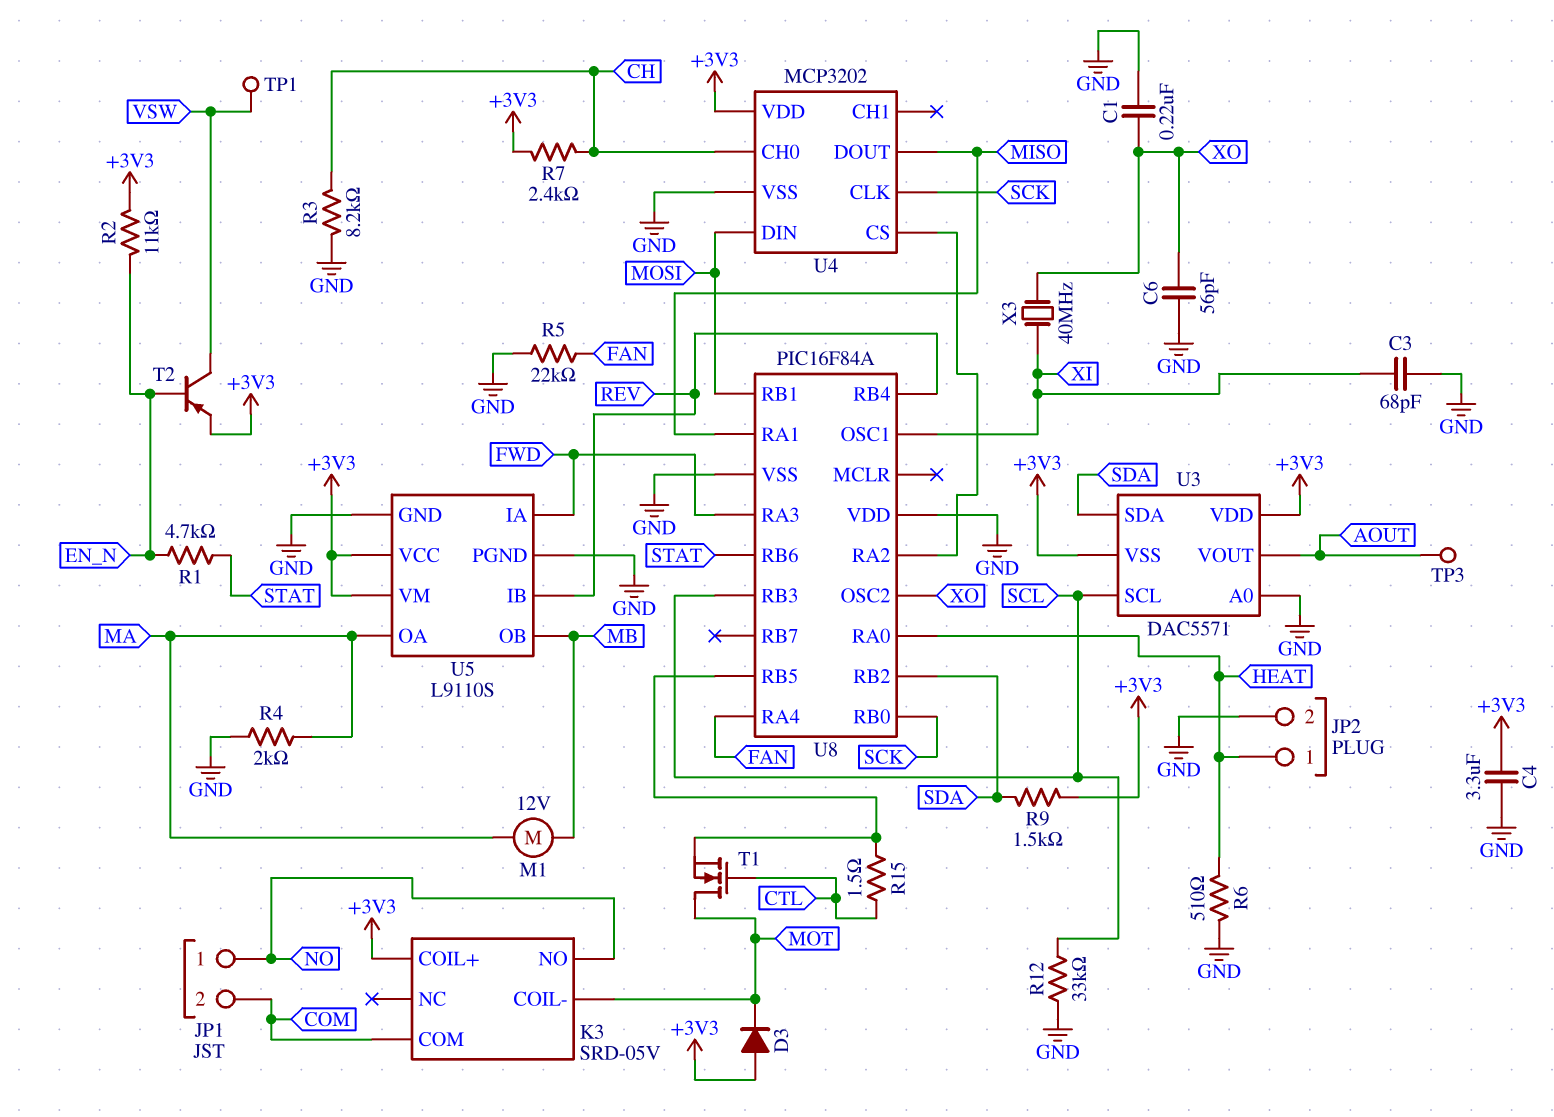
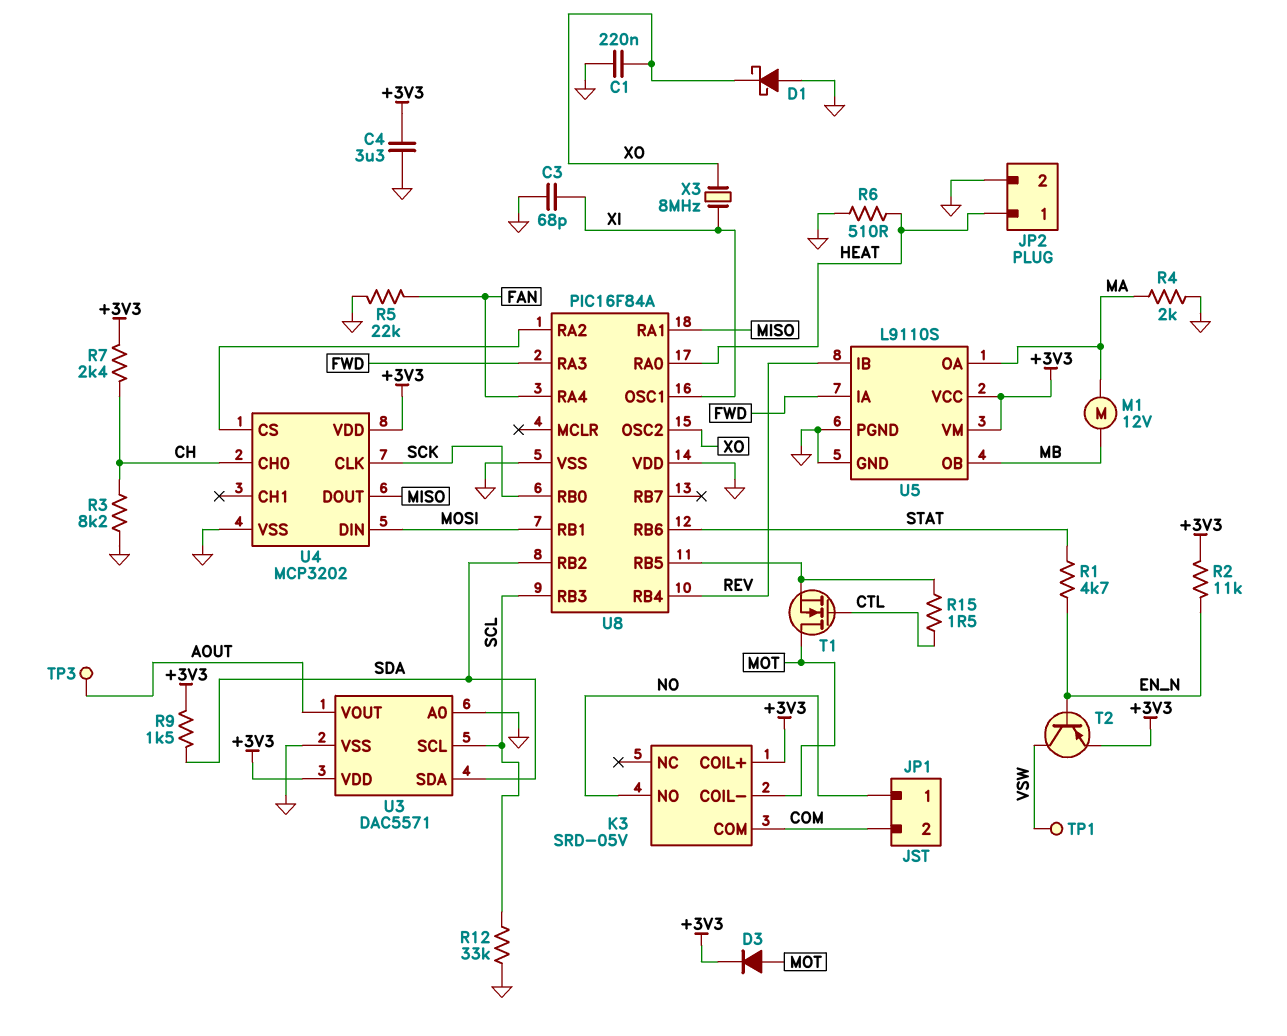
C6: 56pF (GND, XO) -> none
D1: none -> schottky (A GND, K XO)
D3: diode (A +3V3, K MOT) -> diode (A MOT, K +3V3)
U3 pin VSS: +3V3 -> GND
X3: 40MHz (XI, XO) -> 8MHz (XI, XO)

